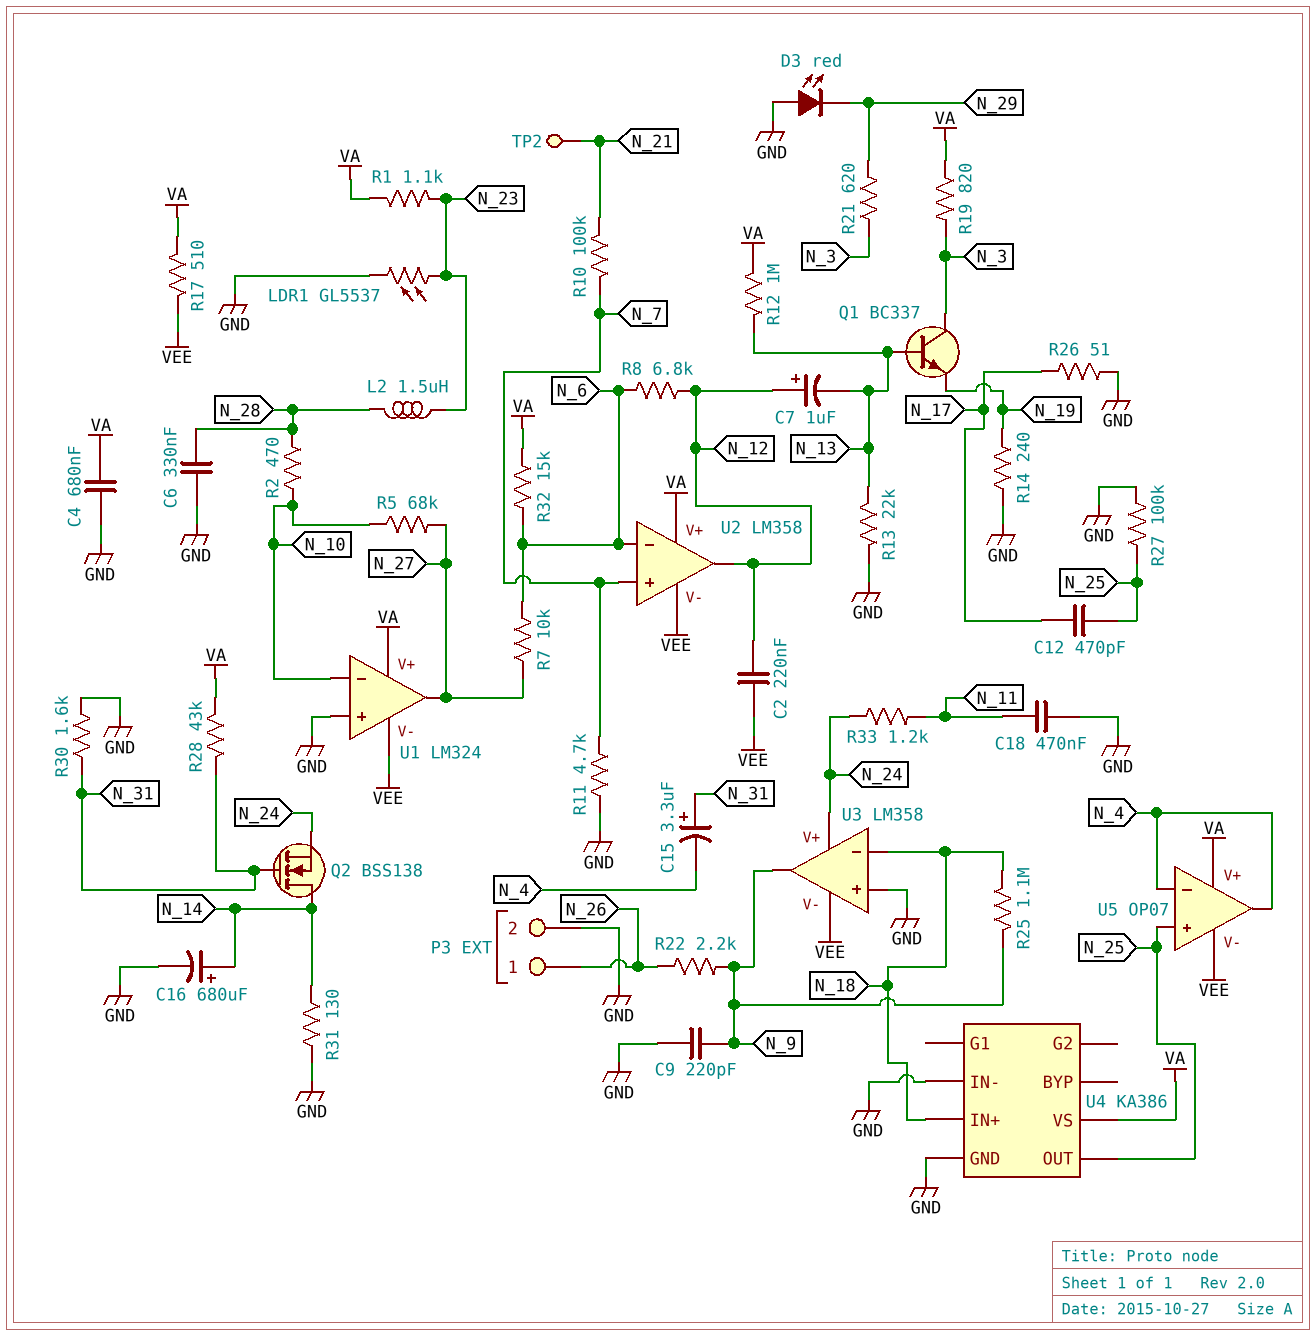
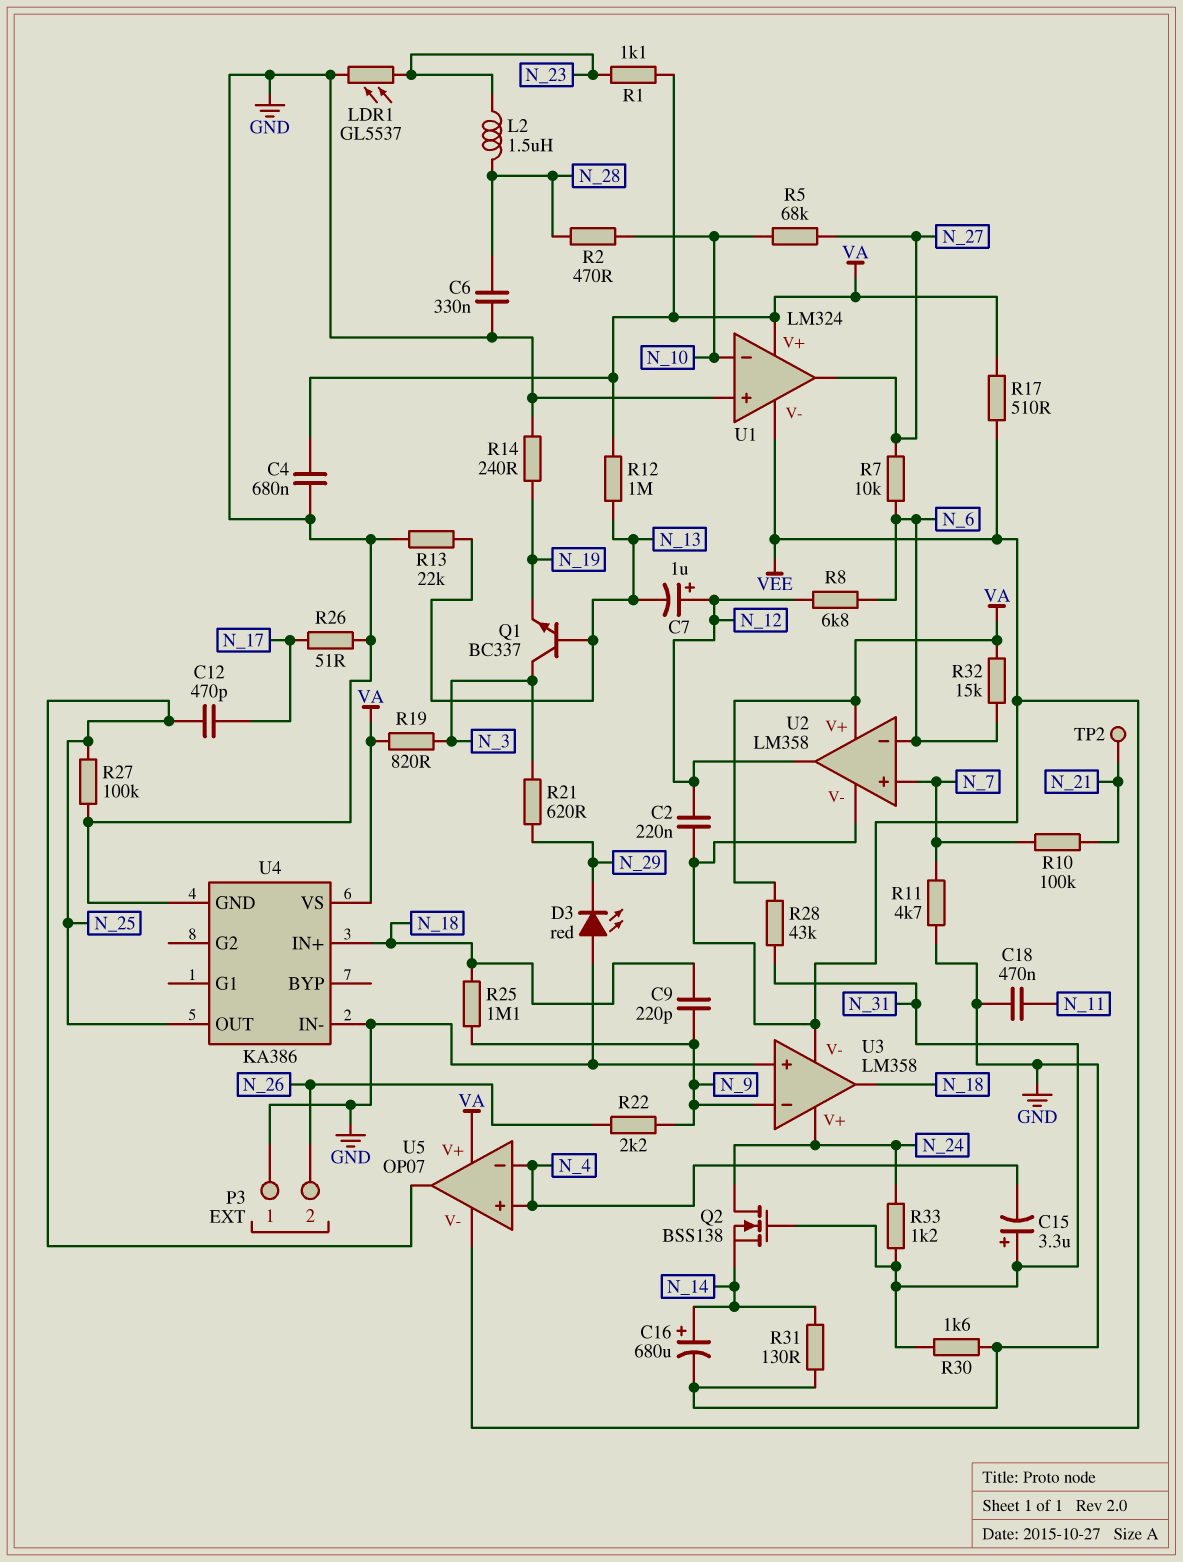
C9: 220pF (GND, N_9) -> 220pF (N_9, N_18)
P3 pin 1: N_26 -> GND
P3 pin 2: GND -> N_26
Q2: NMOS BSS138 (G N_31, D N_14, S N_24) -> NMOS BSS138 (G N_31, D N_24, S N_14)
R33: 1.2k (N_11, N_24) -> 1.2k (N_24, N_31)
U3 pin in-: N_18 -> N_9
U3 pin out: N_9 -> N_18
U5 pin in+: N_25 -> N_4
U5 pin out: N_4 -> N_25

